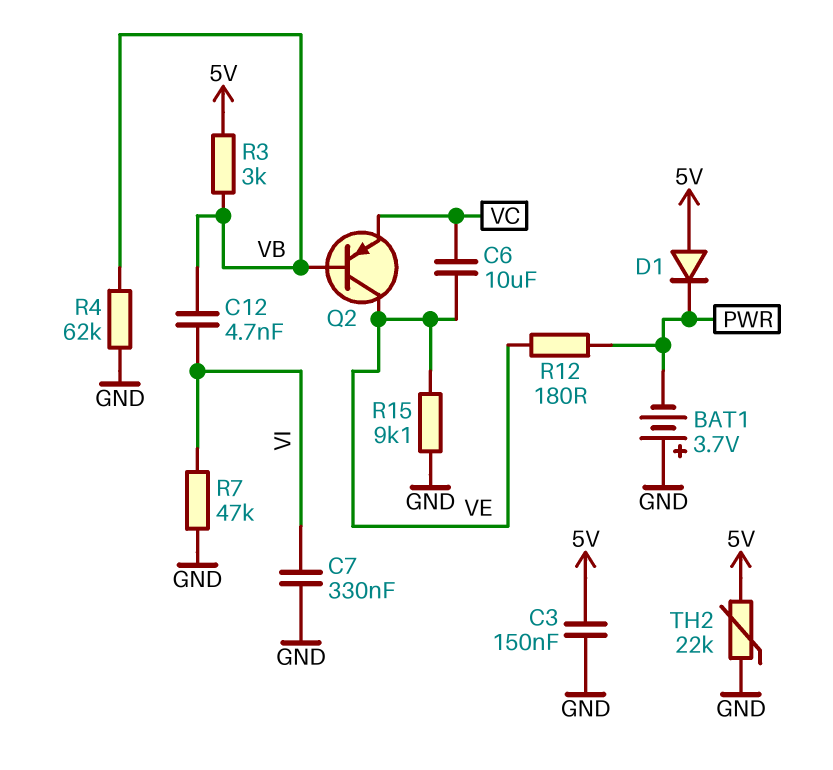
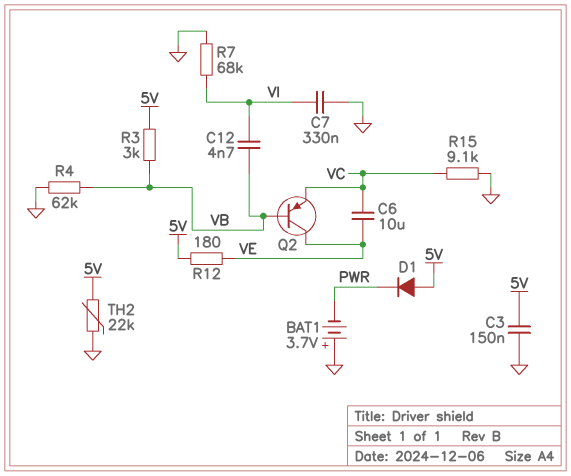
R7: 47k (GND, VI) -> 68k (GND, VI)
R12: 180 (PWR, VE) -> 180 (5V, VE)
R15: 9.1k (GND, VE) -> 9.1k (GND, VC)

